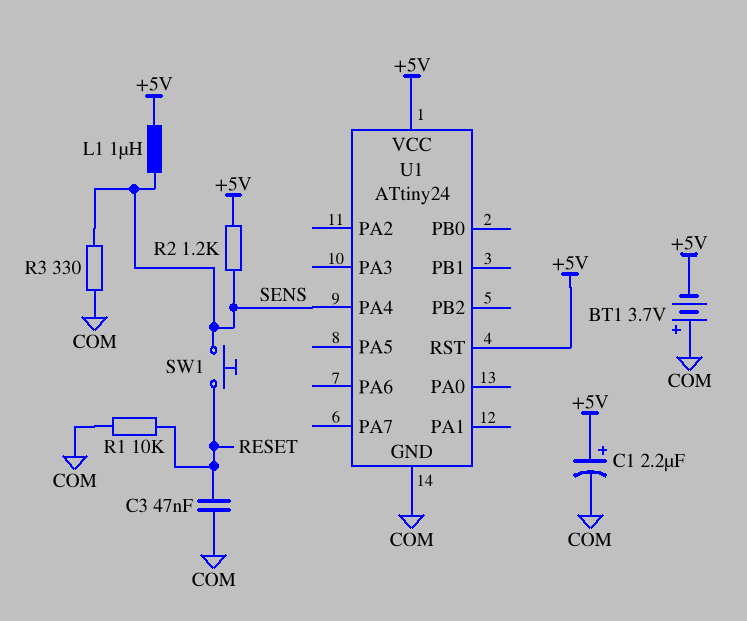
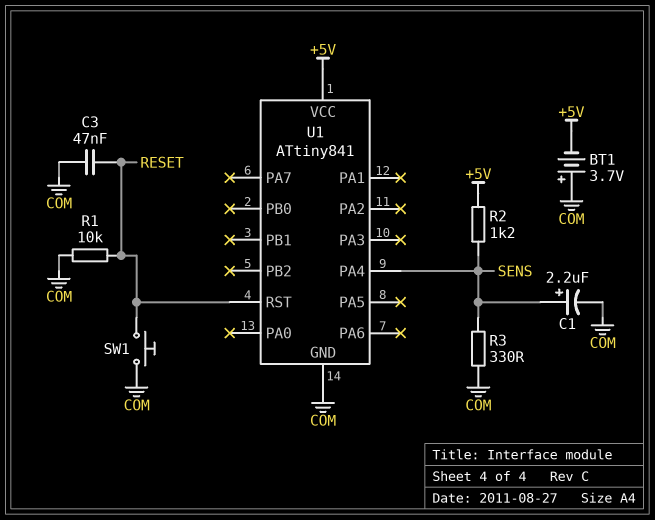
C1: 2.2uF (plus +5V, minus COM) -> 2.2uF (plus SENS, minus COM)
L1: 1uH (+5V, SENS) -> none
SW1: button (RESET, SENS) -> button (COM, RESET)
U1: ATtiny24 -> ATtiny841
U1 pin RST: +5V -> RESET

